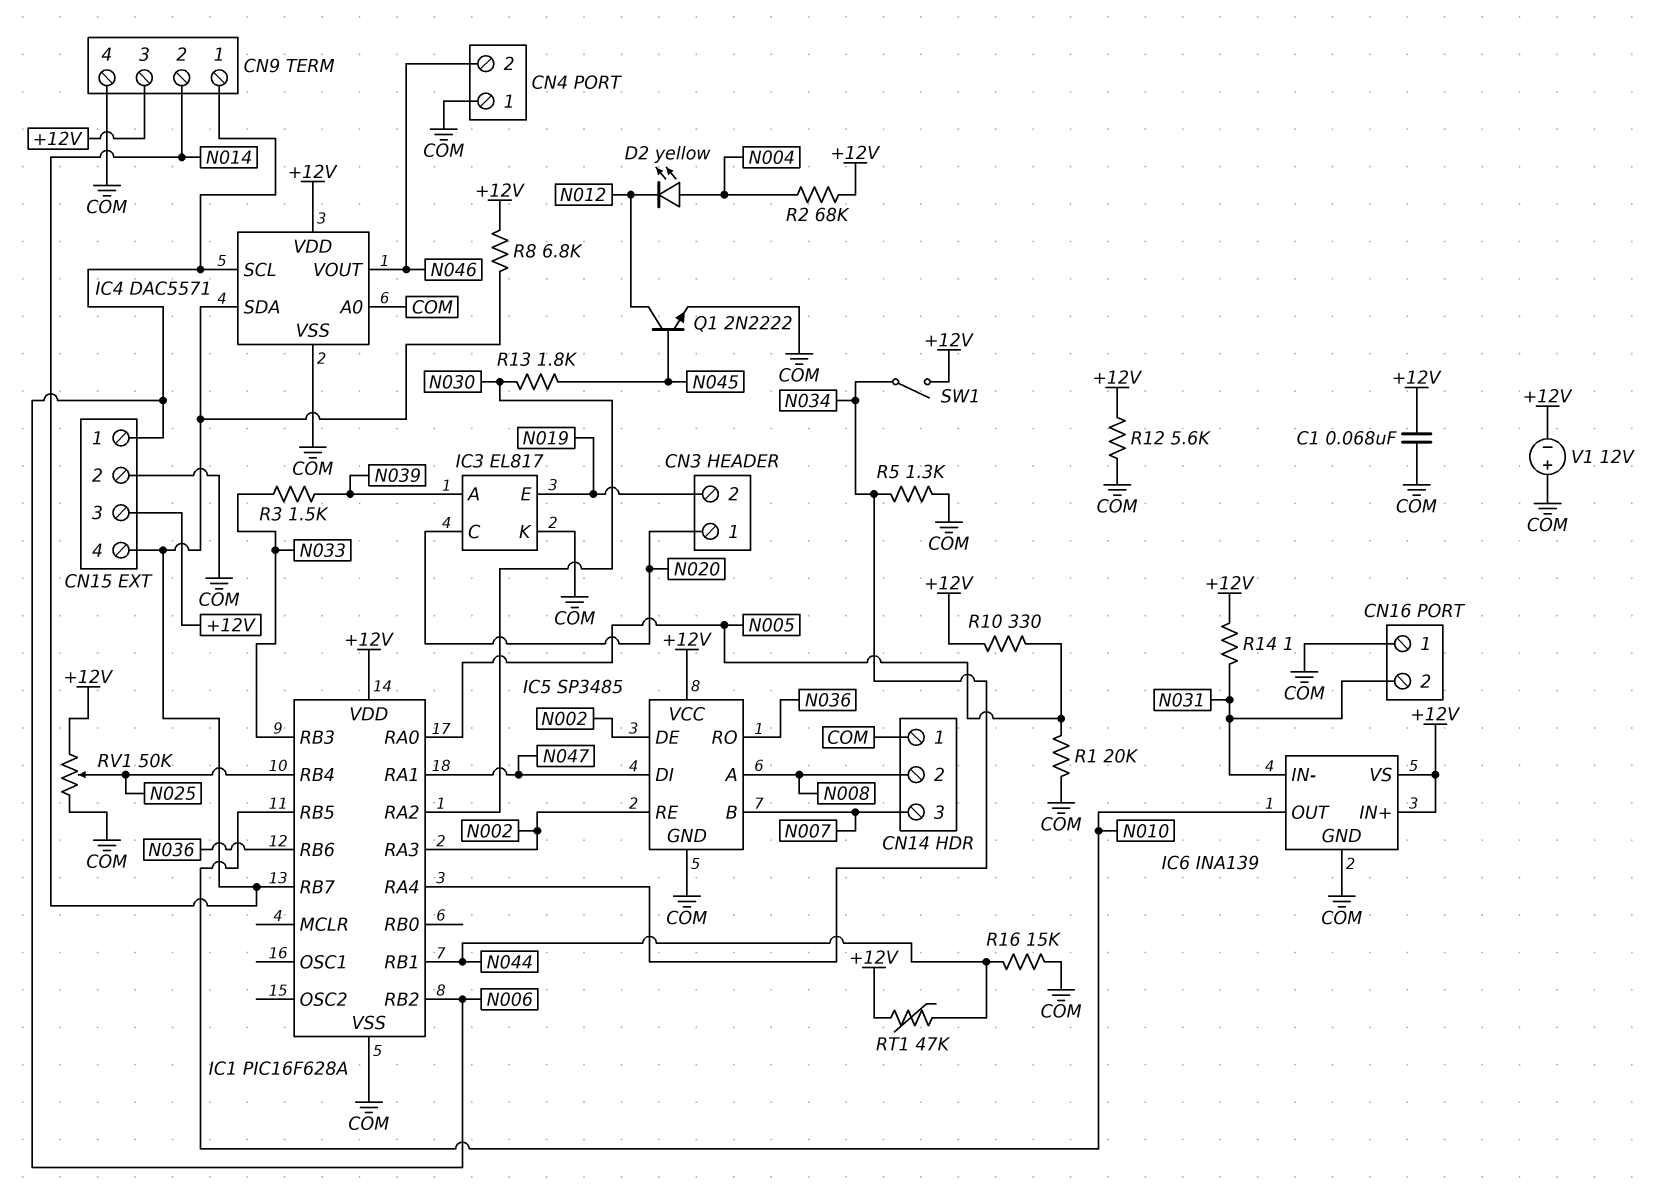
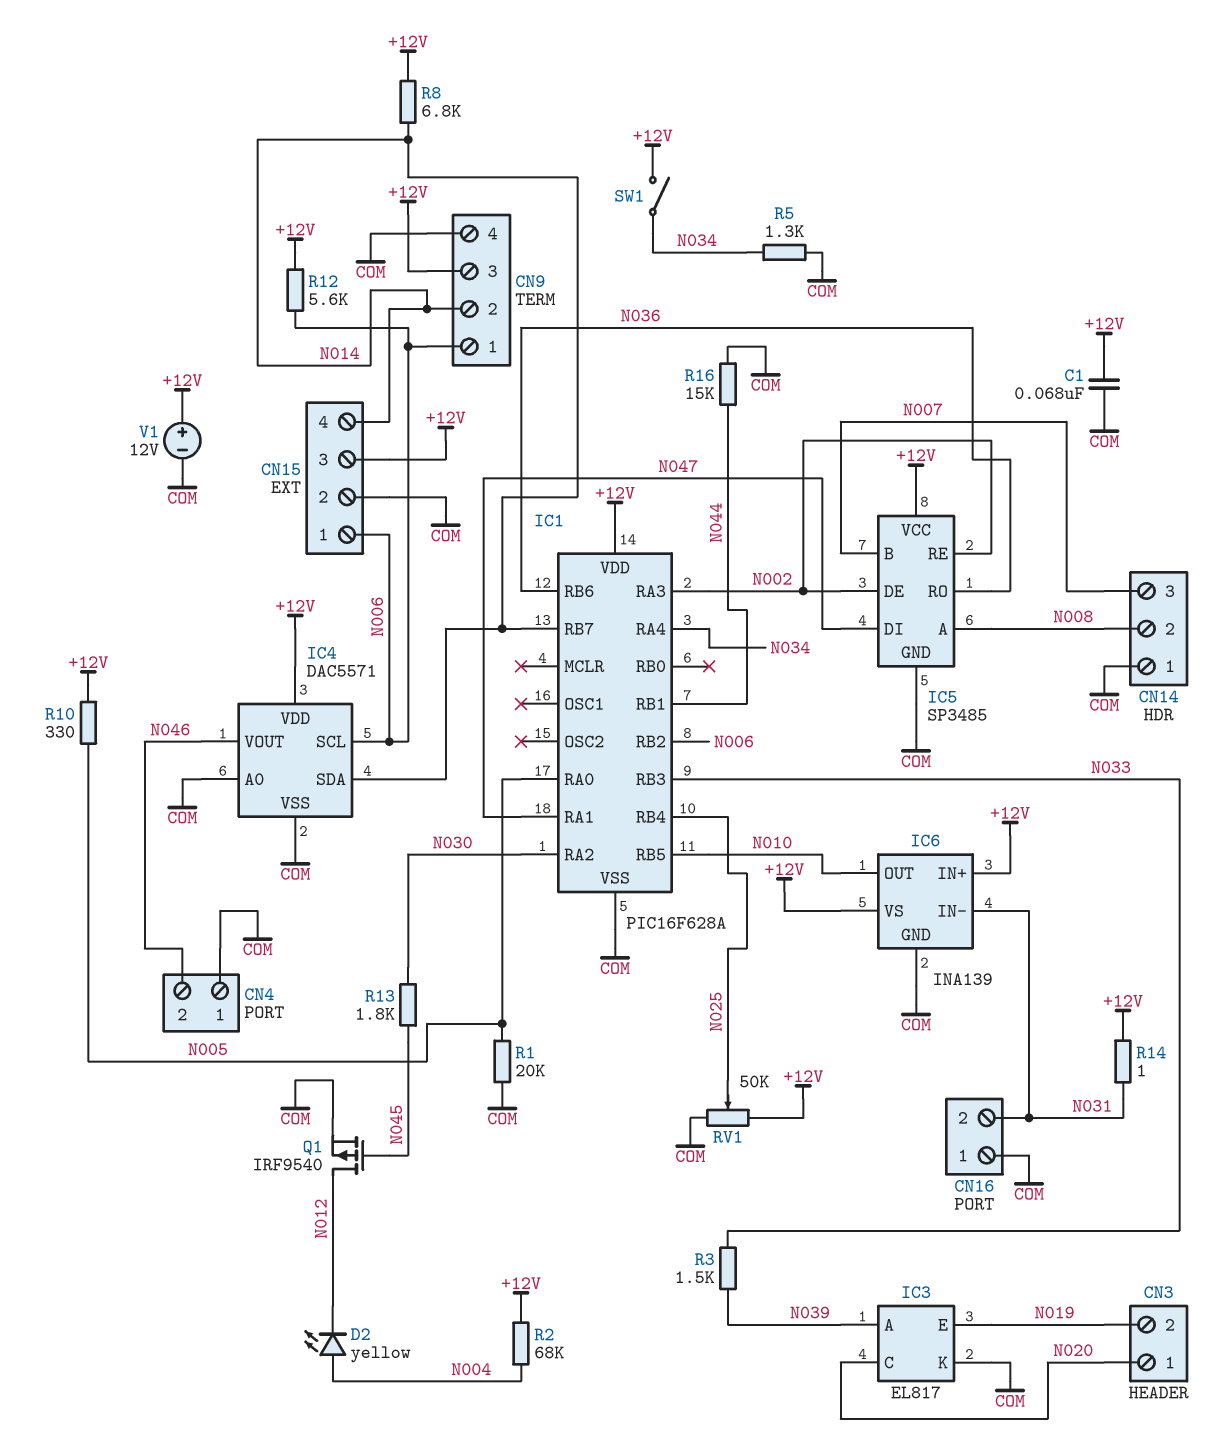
Q1: NPN 2N2222 (B N045, C N012, E COM) -> PMOS IRF9540 (G N045, D N012, S COM)
R12: 5.6k (+12V, COM) -> 5.6k (+12V, N006)
RT1: 47k (+12V, N044) -> none
V1: 12V (plus COM, minus +12V) -> 12V (plus +12V, minus COM)

